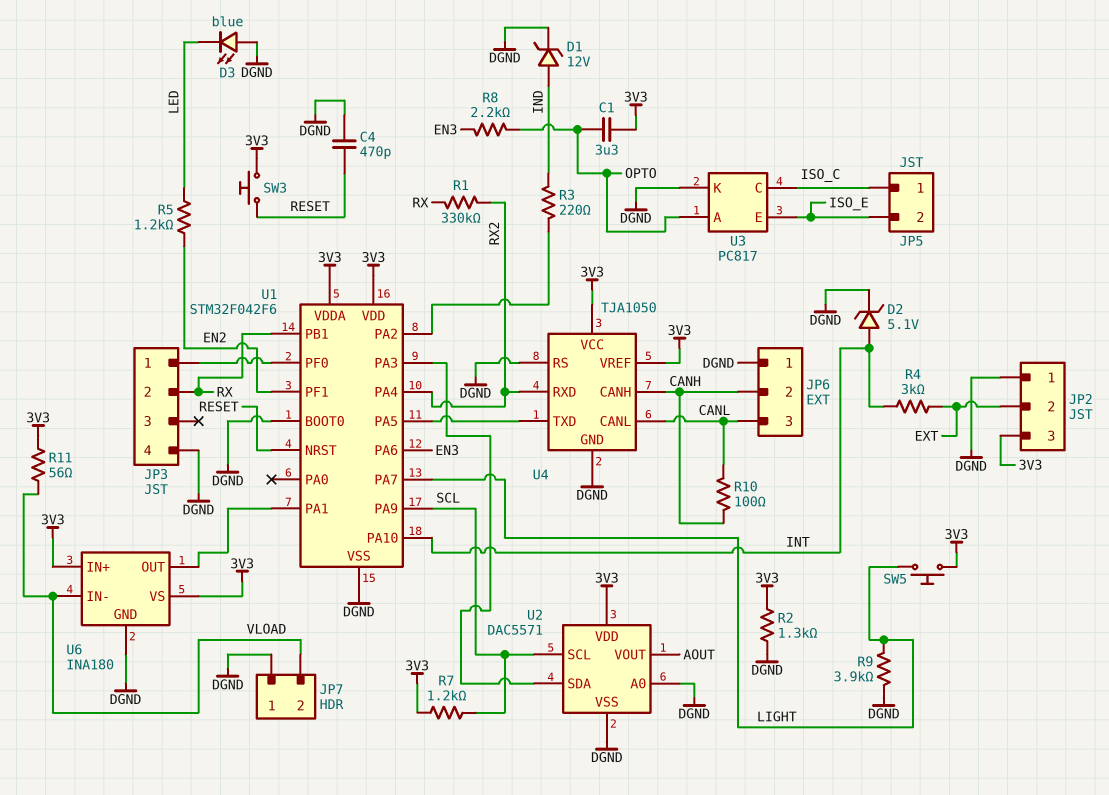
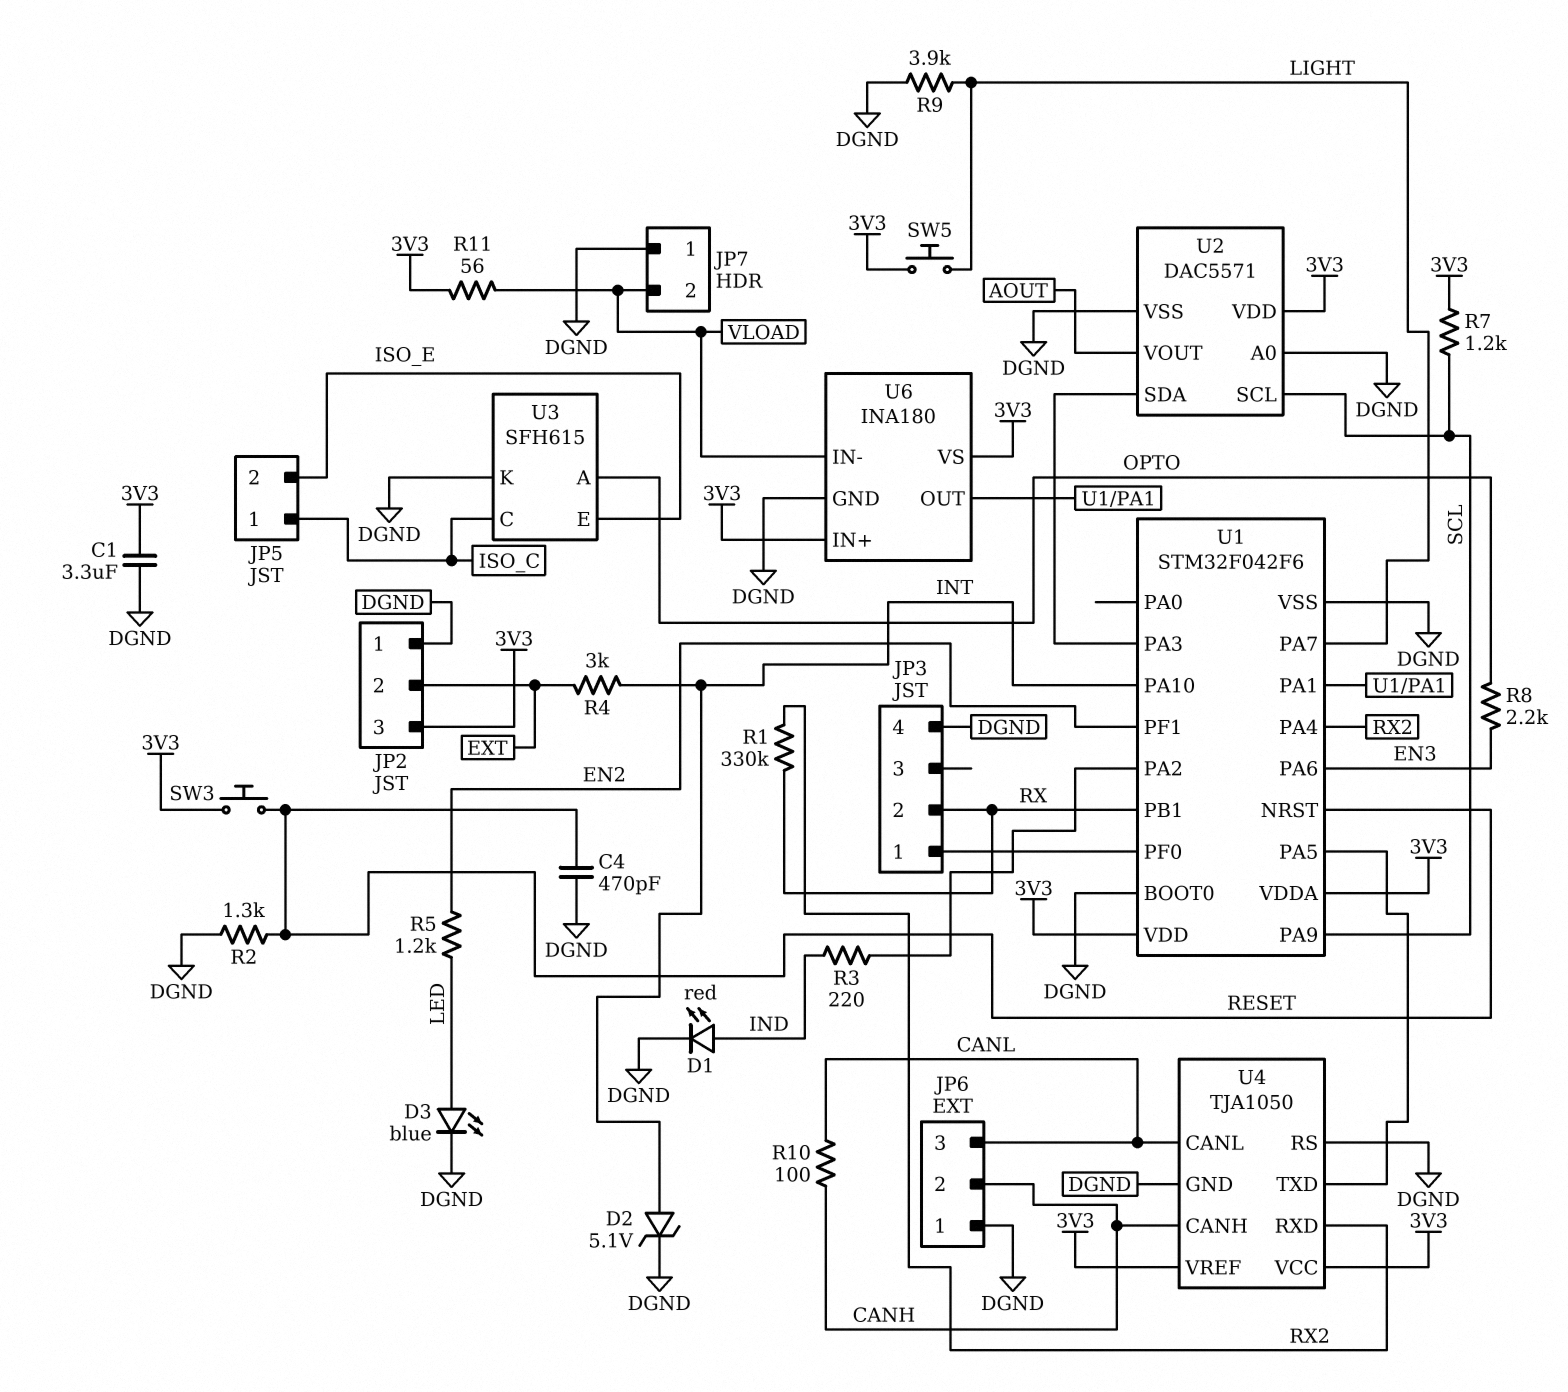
C1: 3.3uF (3V3, OPTO) -> 3.3uF (3V3, DGND)
D1: zener 12V (A IND, K DGND) -> LED red (A IND, K DGND)
D3: LED blue (A DGND, K LED) -> LED blue (A LED, K DGND)
R2: 1.3k (3V3, DGND) -> 1.3k (DGND, RESET)
U3: PC817 -> SFH615

